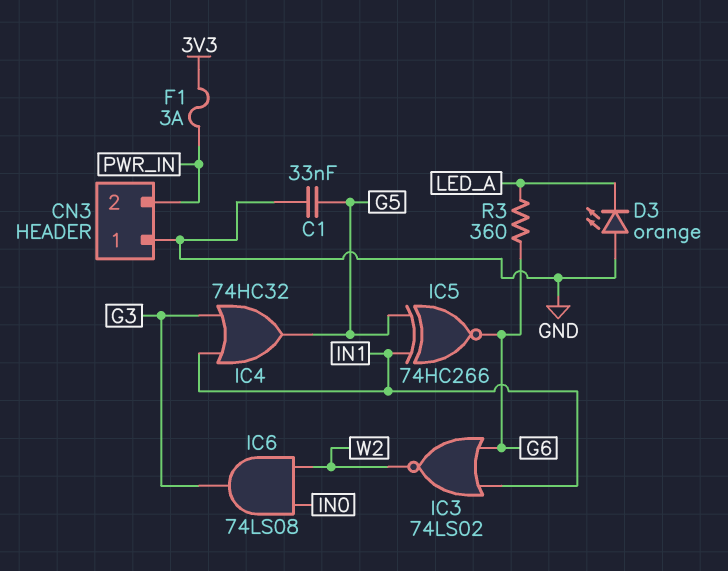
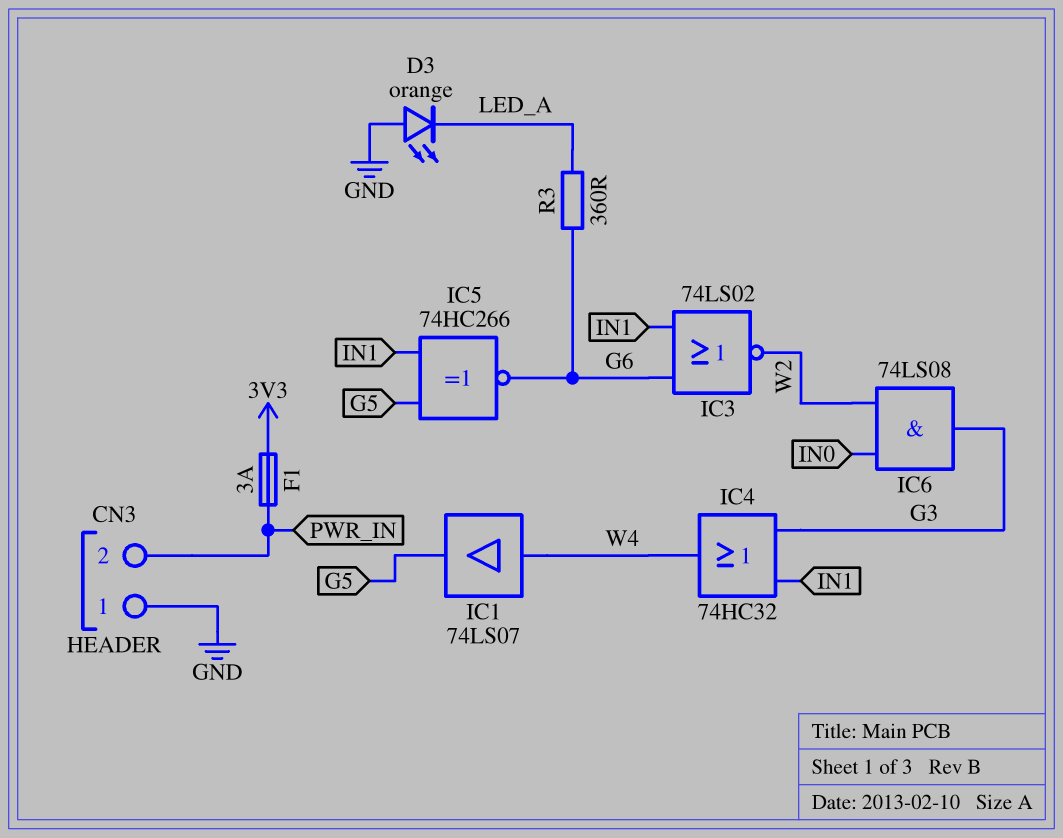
C1: 33nF (G5, GND) -> none
IC1: none -> buffer 74LS07 (in W4, out G5)
IC4: OR 74HC32 (in G3, in IN1, out G5) -> OR 74HC32 (in G3, in IN1, out W4)

